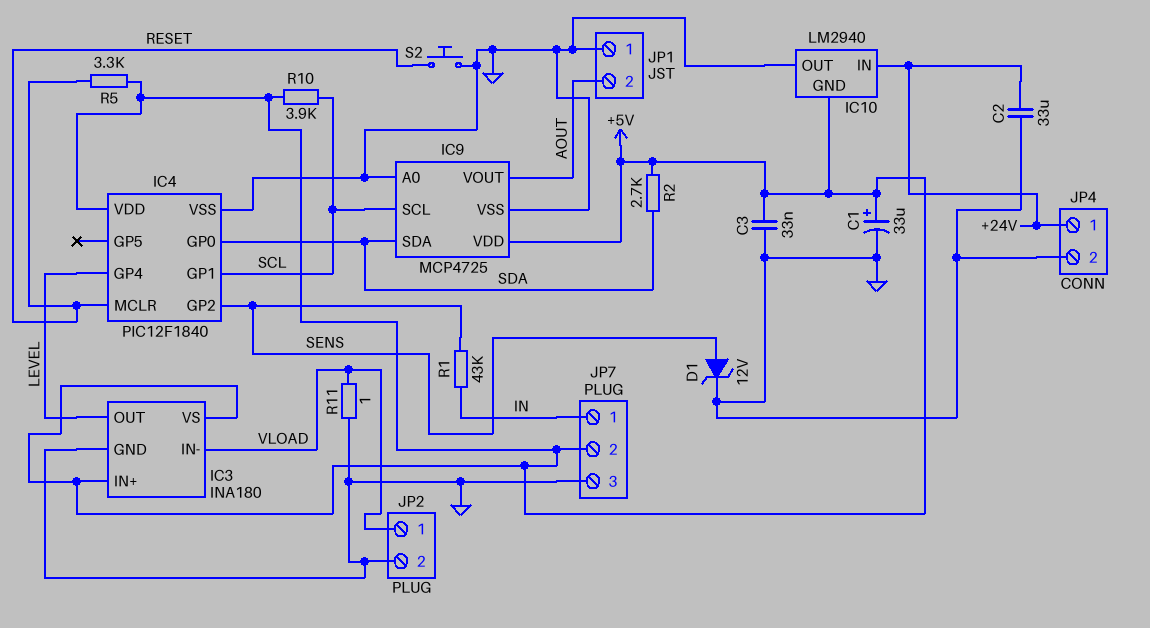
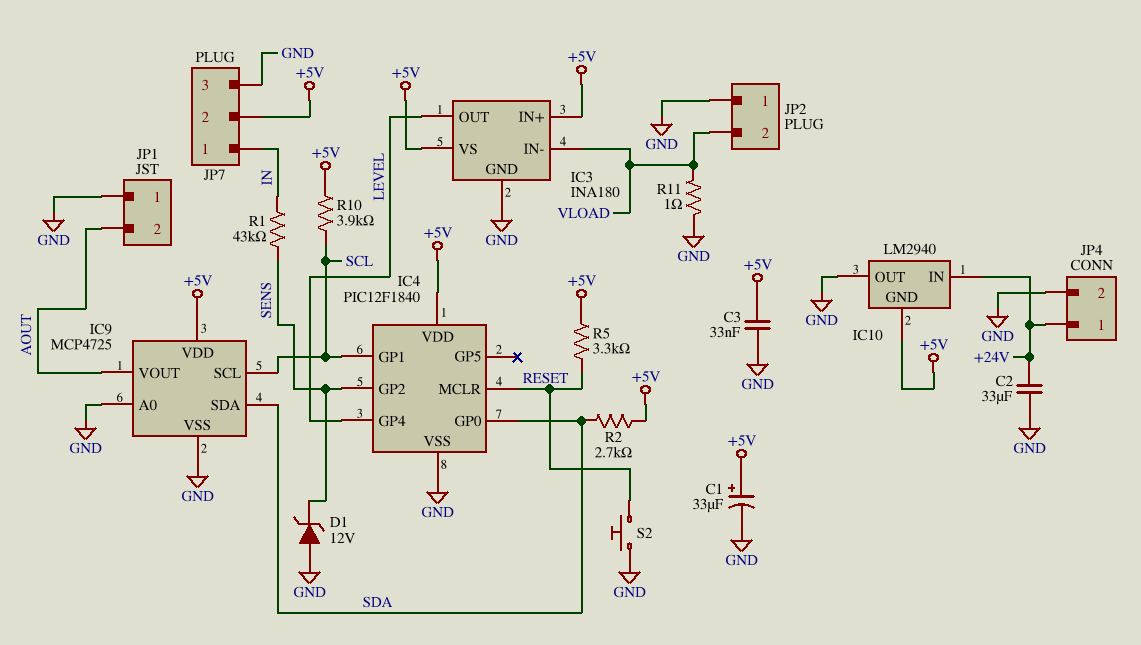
D1: zener 12V (A SENS, K GND) -> zener 12V (A GND, K SENS)
JP2 pin 1: VLOAD -> GND
JP2 pin 2: GND -> VLOAD

